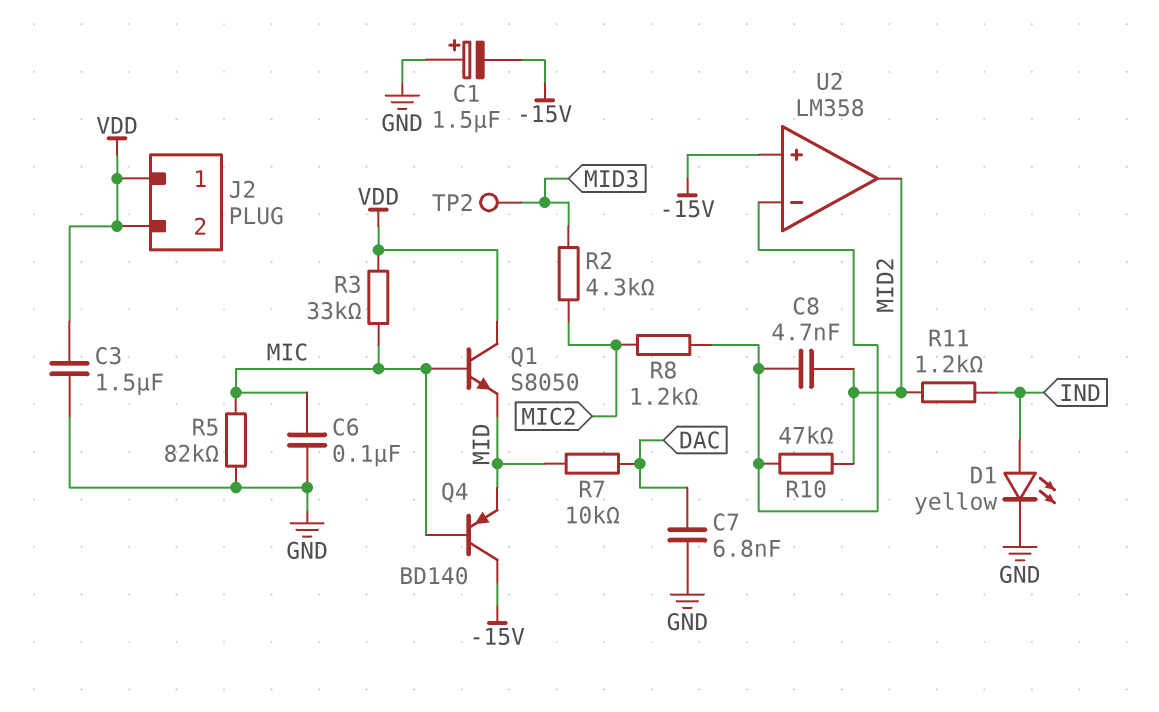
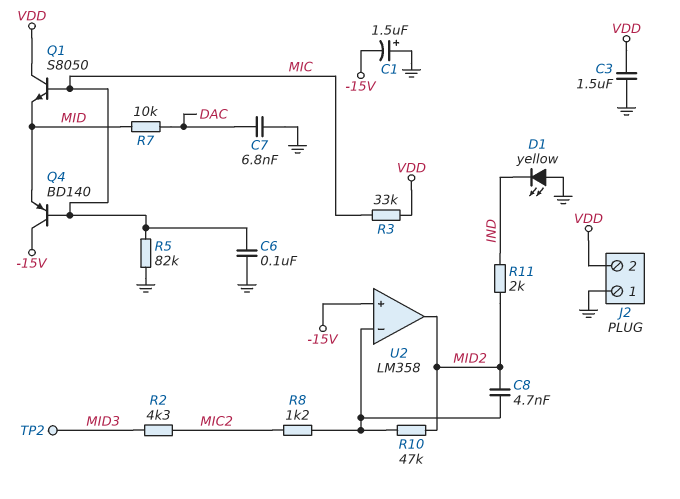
D1: LED yellow (A IND, K GND) -> LED yellow (A GND, K IND)
J2 pin 1: VDD -> GND
R11: 1.2k (IND, MID2) -> 2k (IND, MID2)

